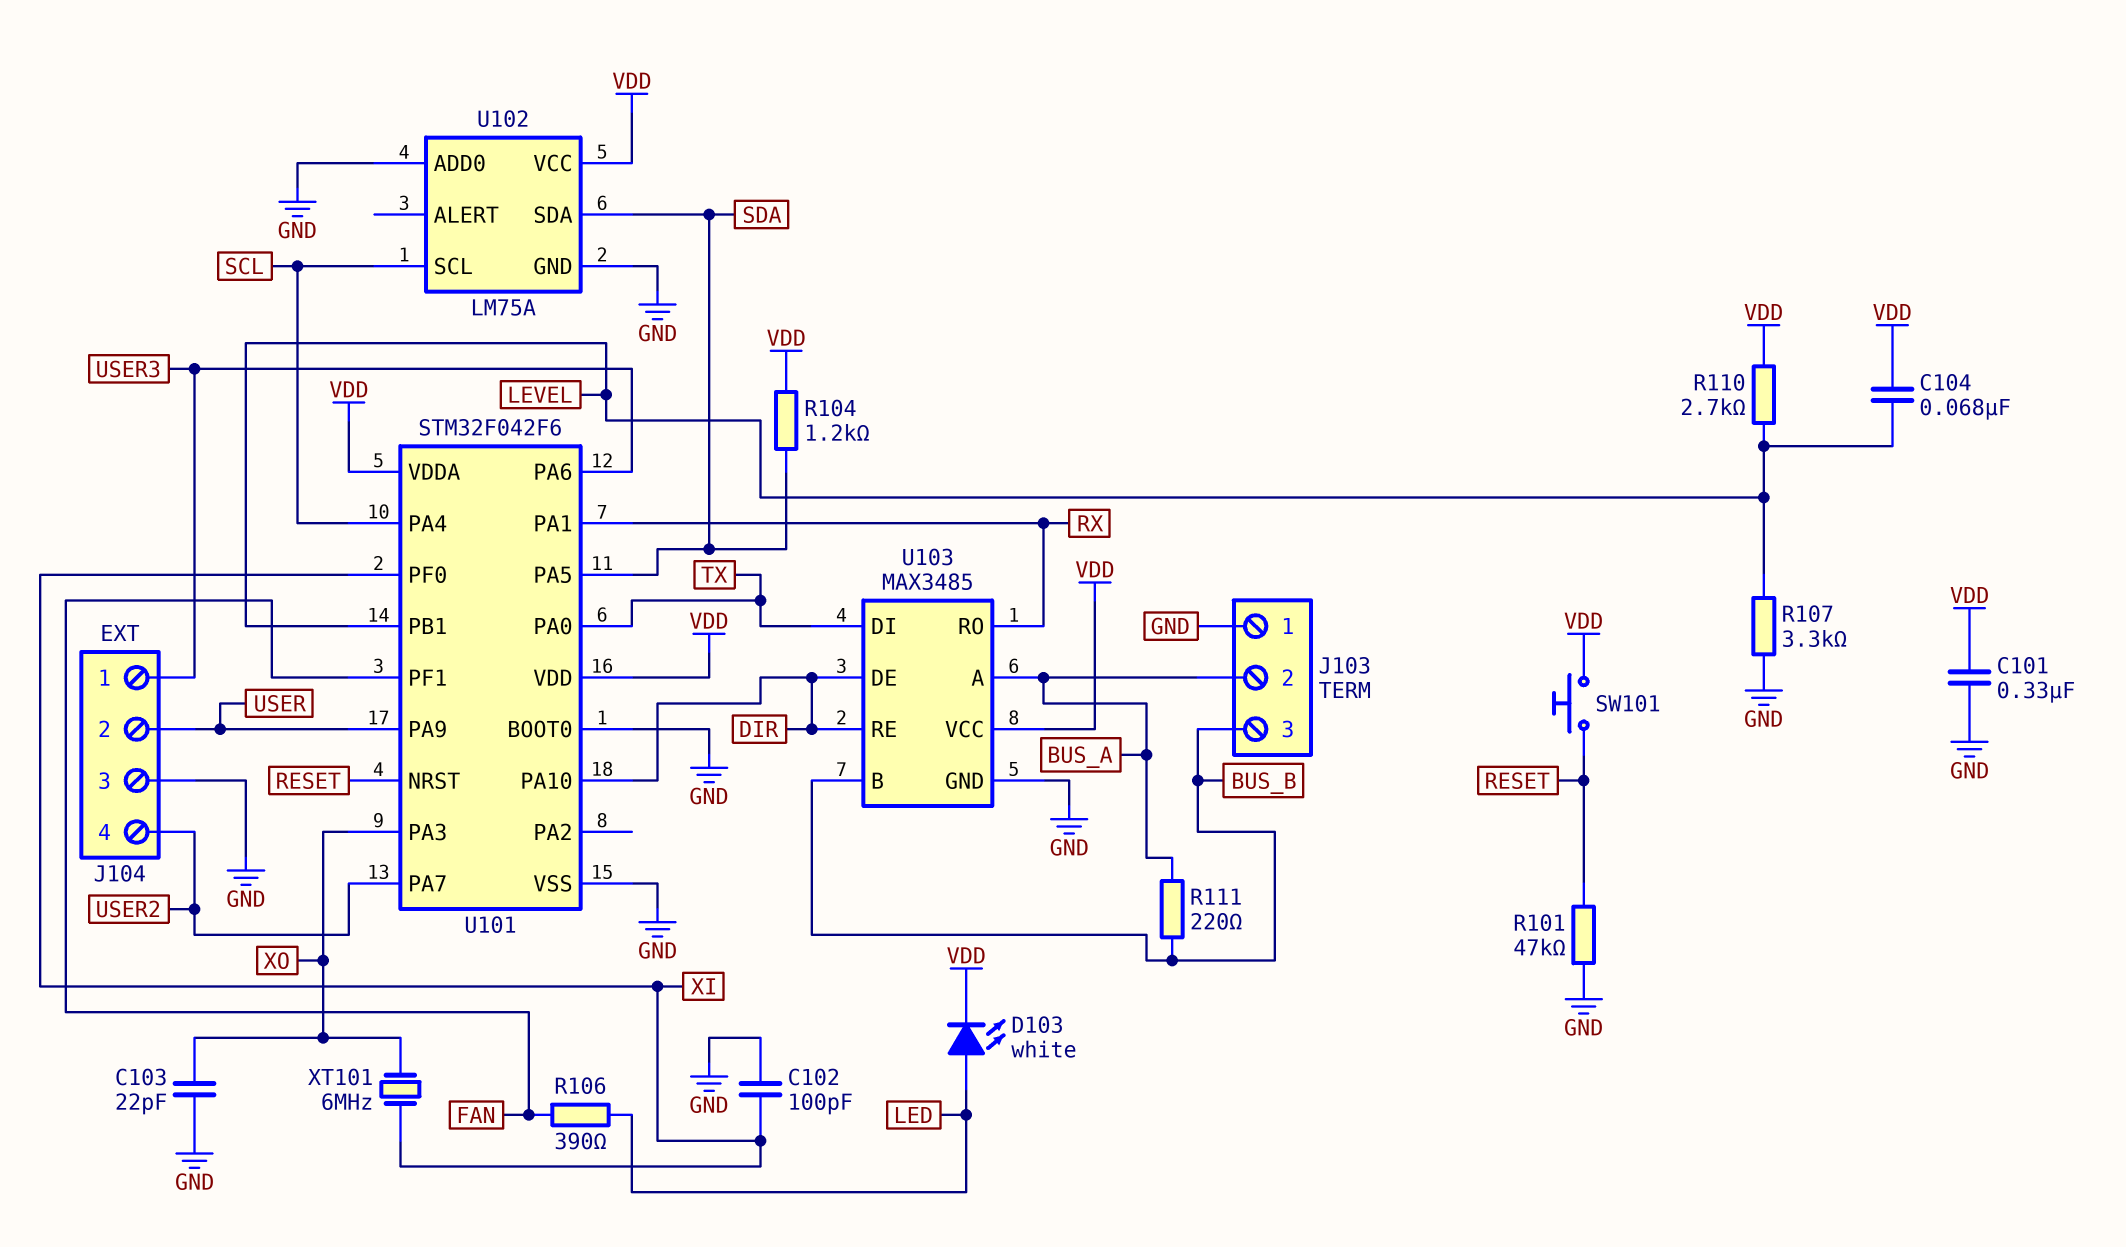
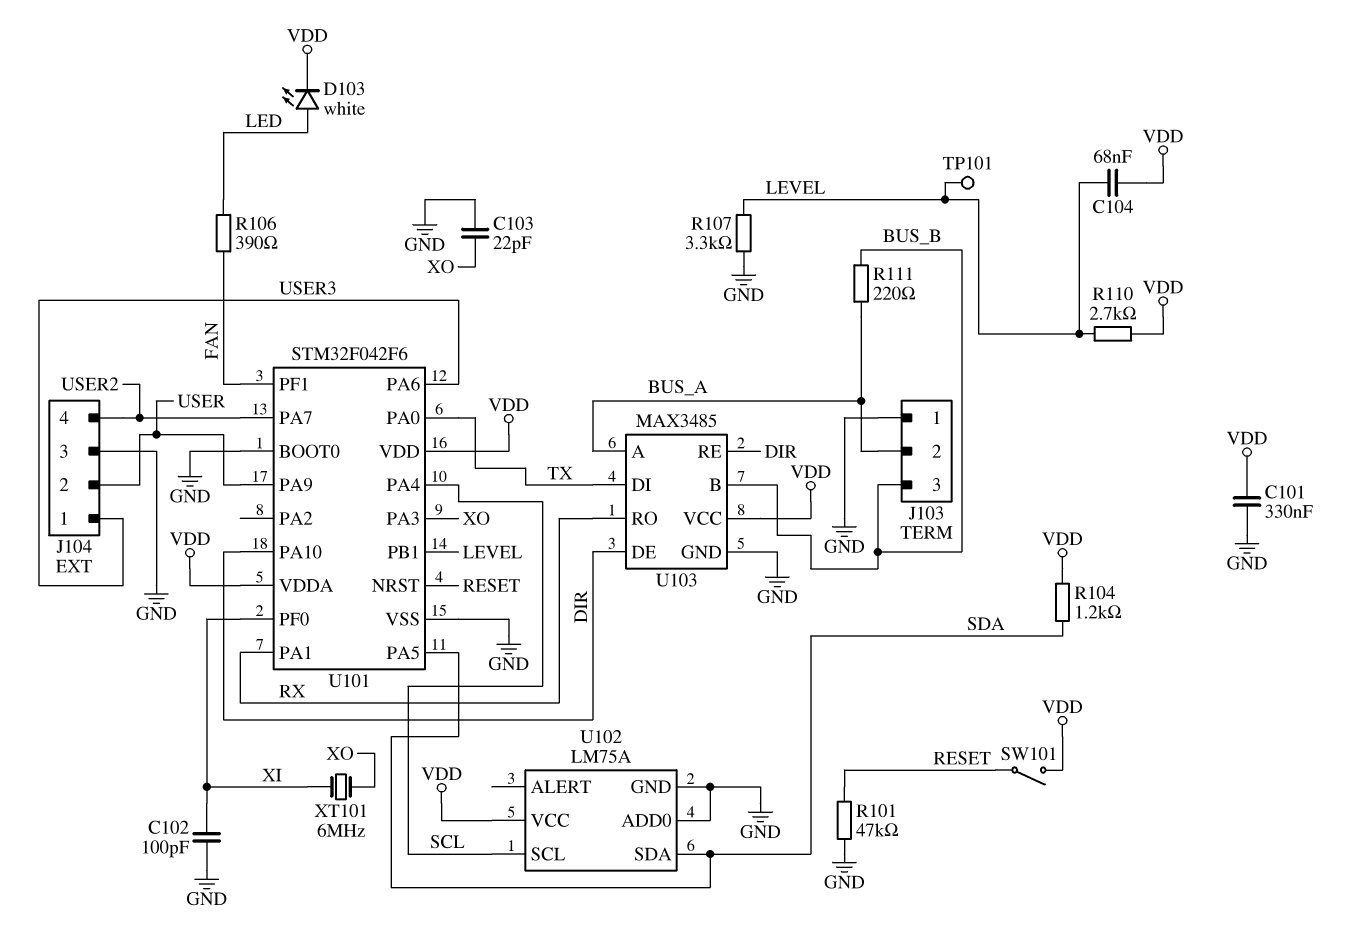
SW101: button (RESET, VDD) -> switch (RESET, VDD)
TP101: none -> test point (LEVEL)

